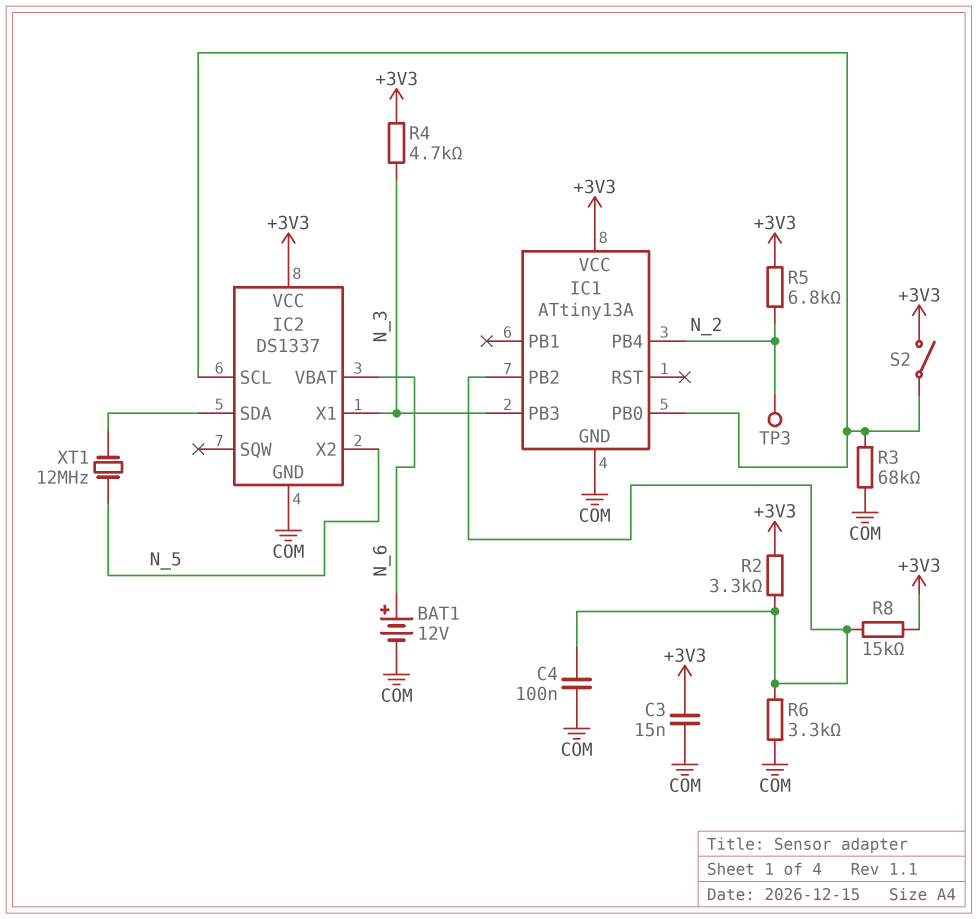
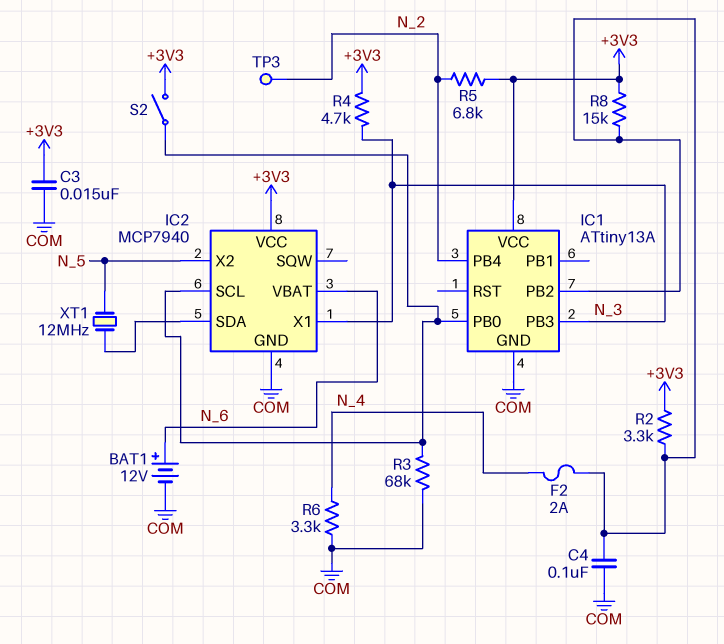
F2: none -> 2A (IC1/PB2, N_4)
IC2: DS1337 -> MCP7940
R6: 3.3k (COM, IC1/PB2) -> 3.3k (COM, N_4)

